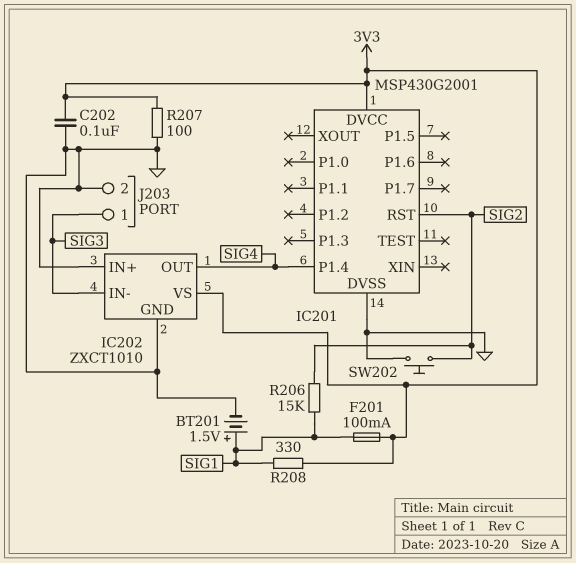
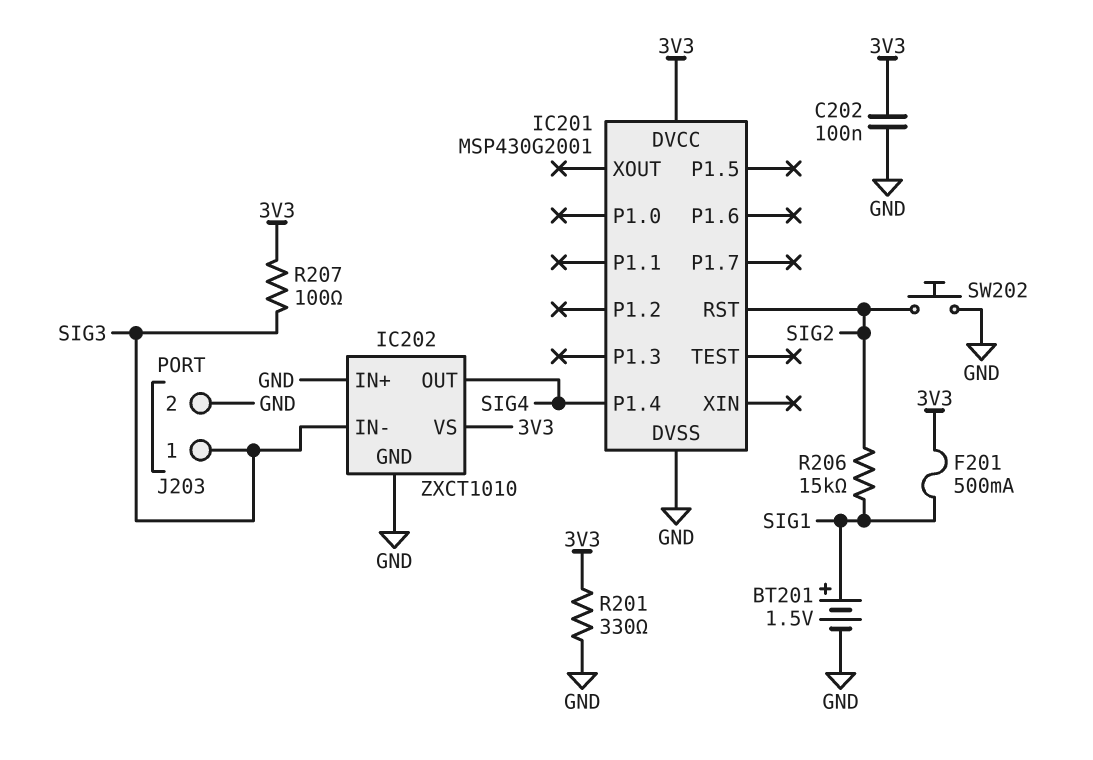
F201: 100mA (3V3, SIG1) -> 500mA (3V3, SIG1)
R201: none -> 330 (3V3, GND)
R207: 100 (3V3, GND) -> 100 (3V3, SIG3)
R208: 330 (3V3, SIG1) -> none

